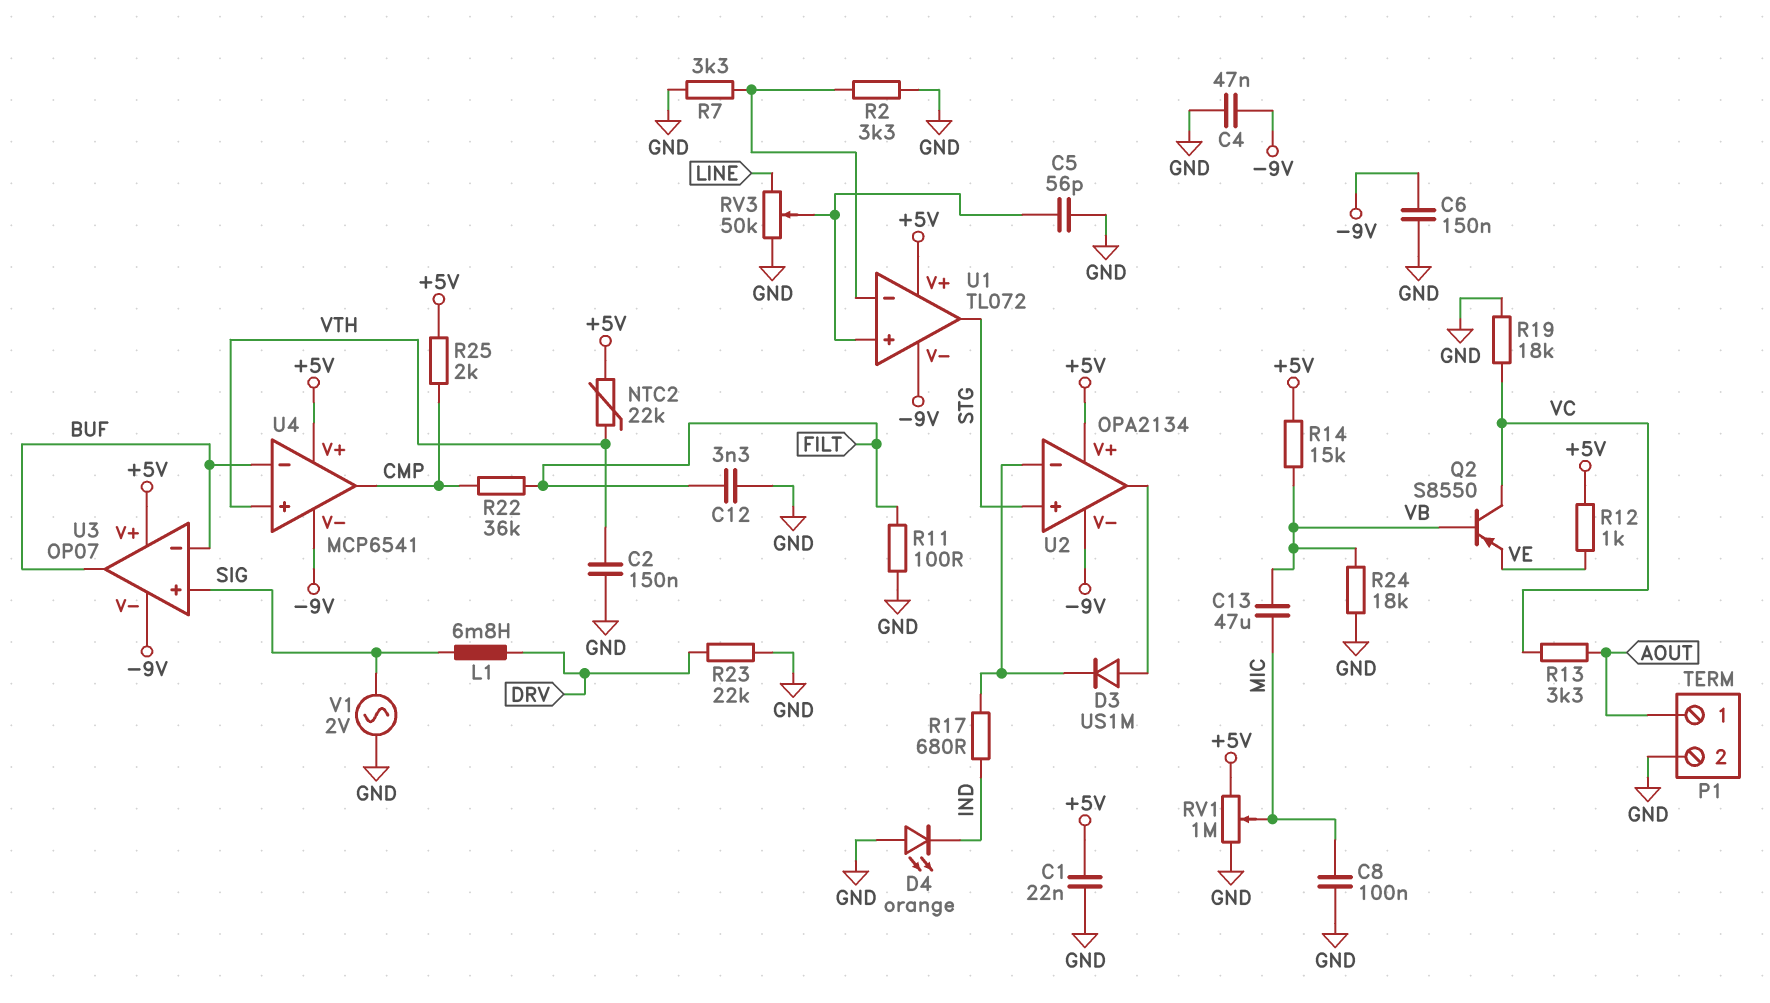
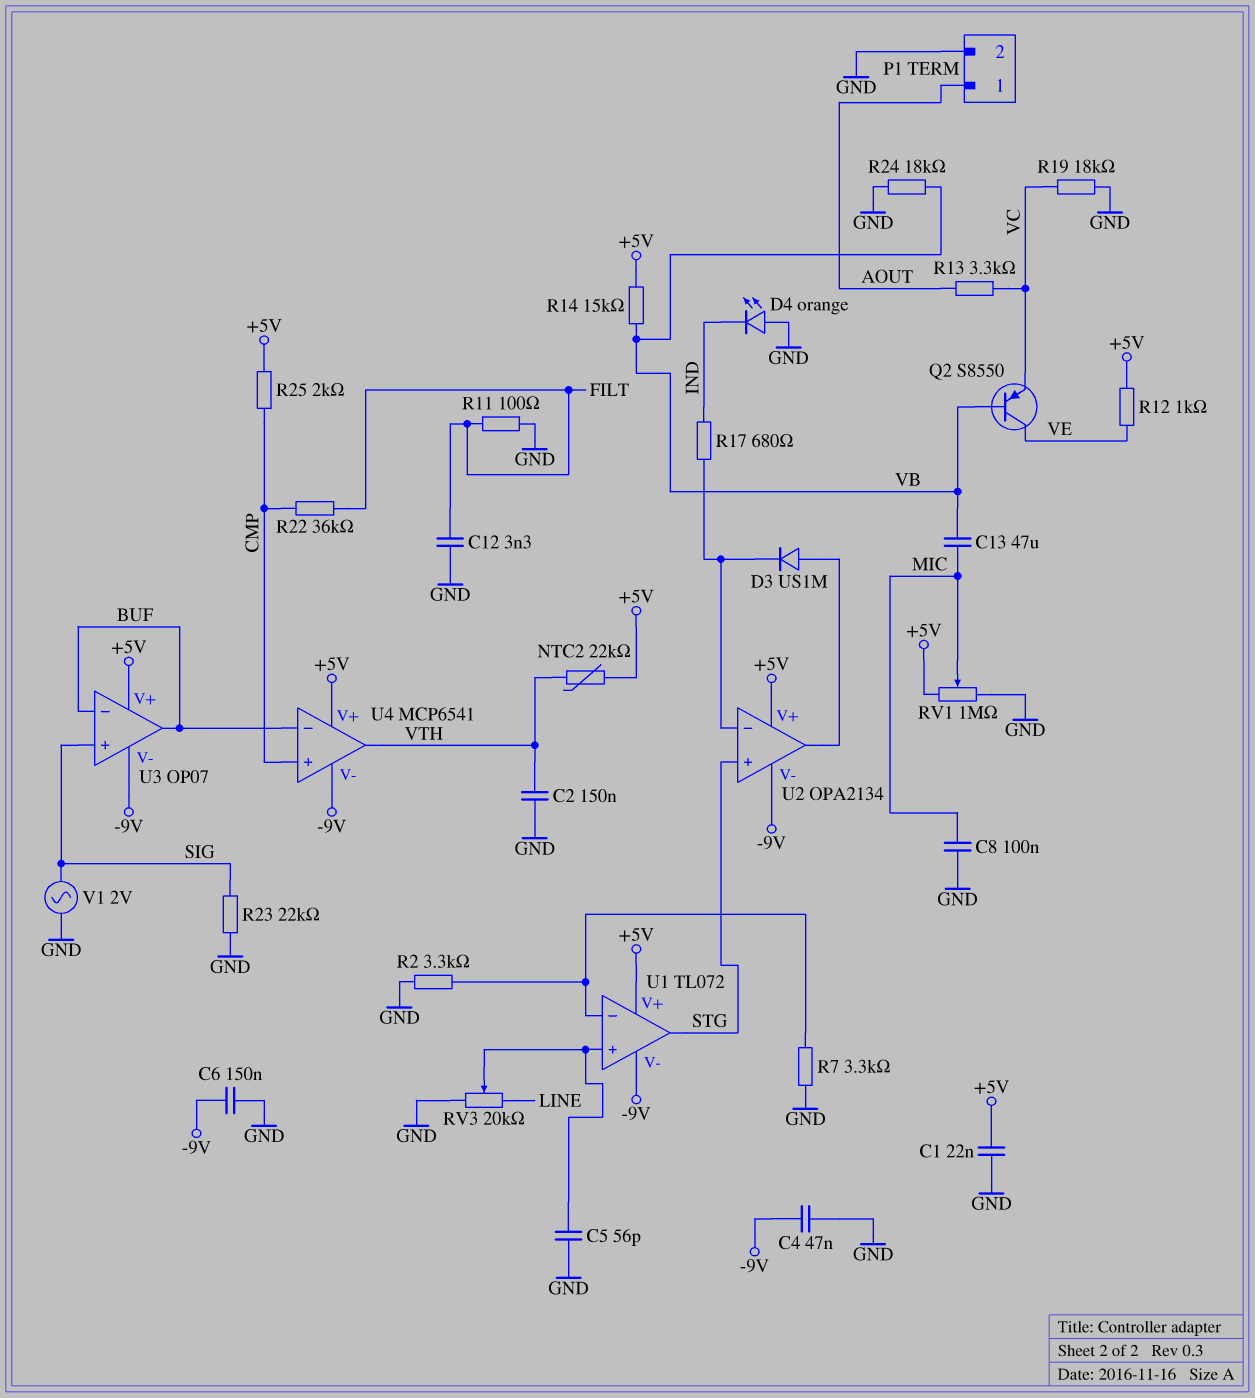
L1: 6.8mH (DRV, SIG) -> none
Q2: PNP S8550 (B VB, C VC, E VE) -> PNP S8550 (B VB, C VE, E VC)
R23: 22k (DRV, GND) -> 22k (GND, SIG)
RV3: 50k (GND, LINE, wiper U1/in+) -> 20k (GND, LINE, wiper U1/in+)
U4 pin in+: VTH -> CMP
U4 pin out: CMP -> VTH

